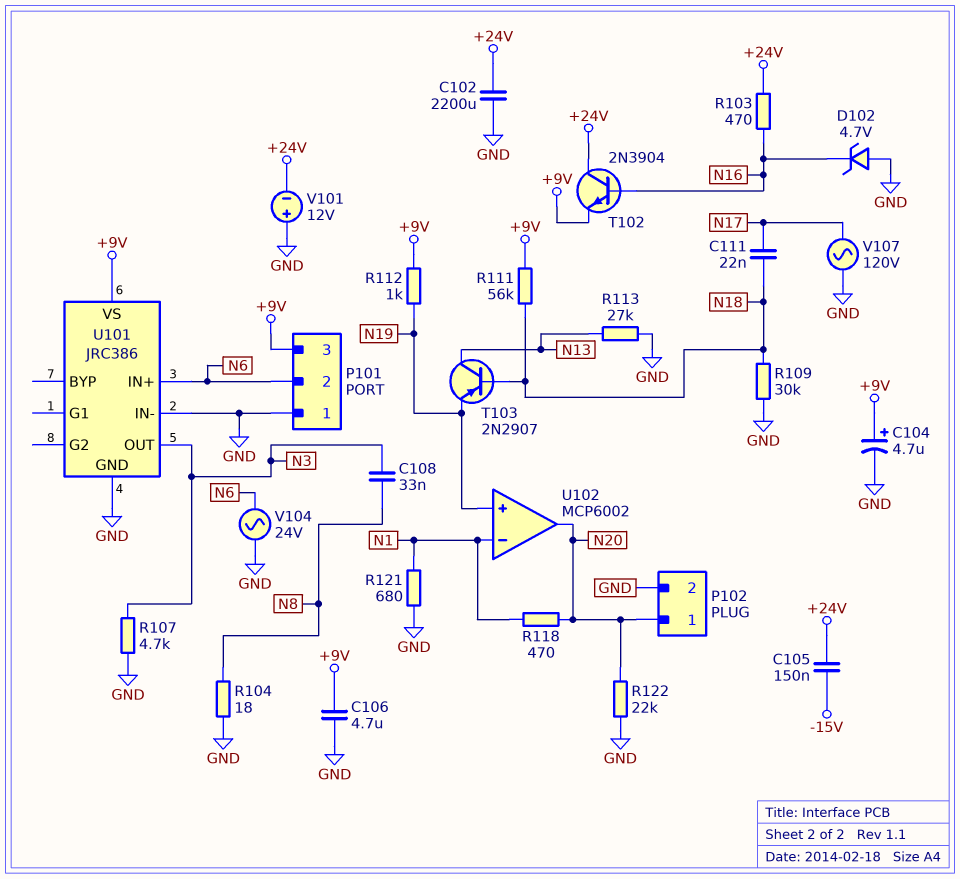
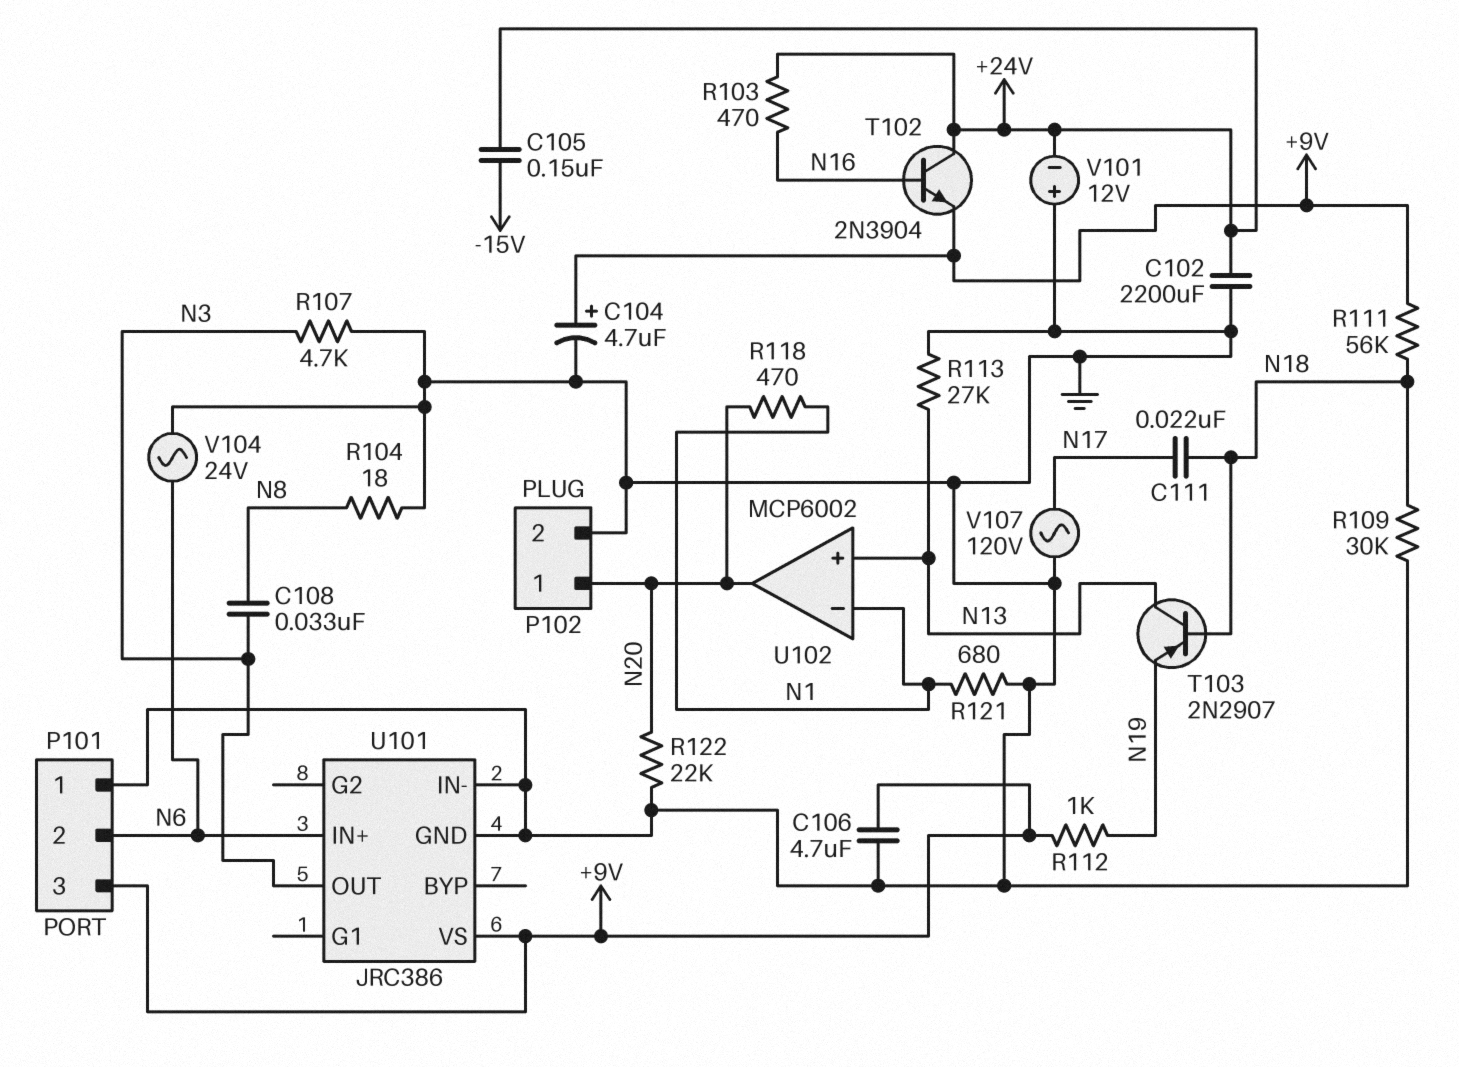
D102: zener 4.7V (A GND, K N16) -> none
U102 pin in+: N19 -> N13

